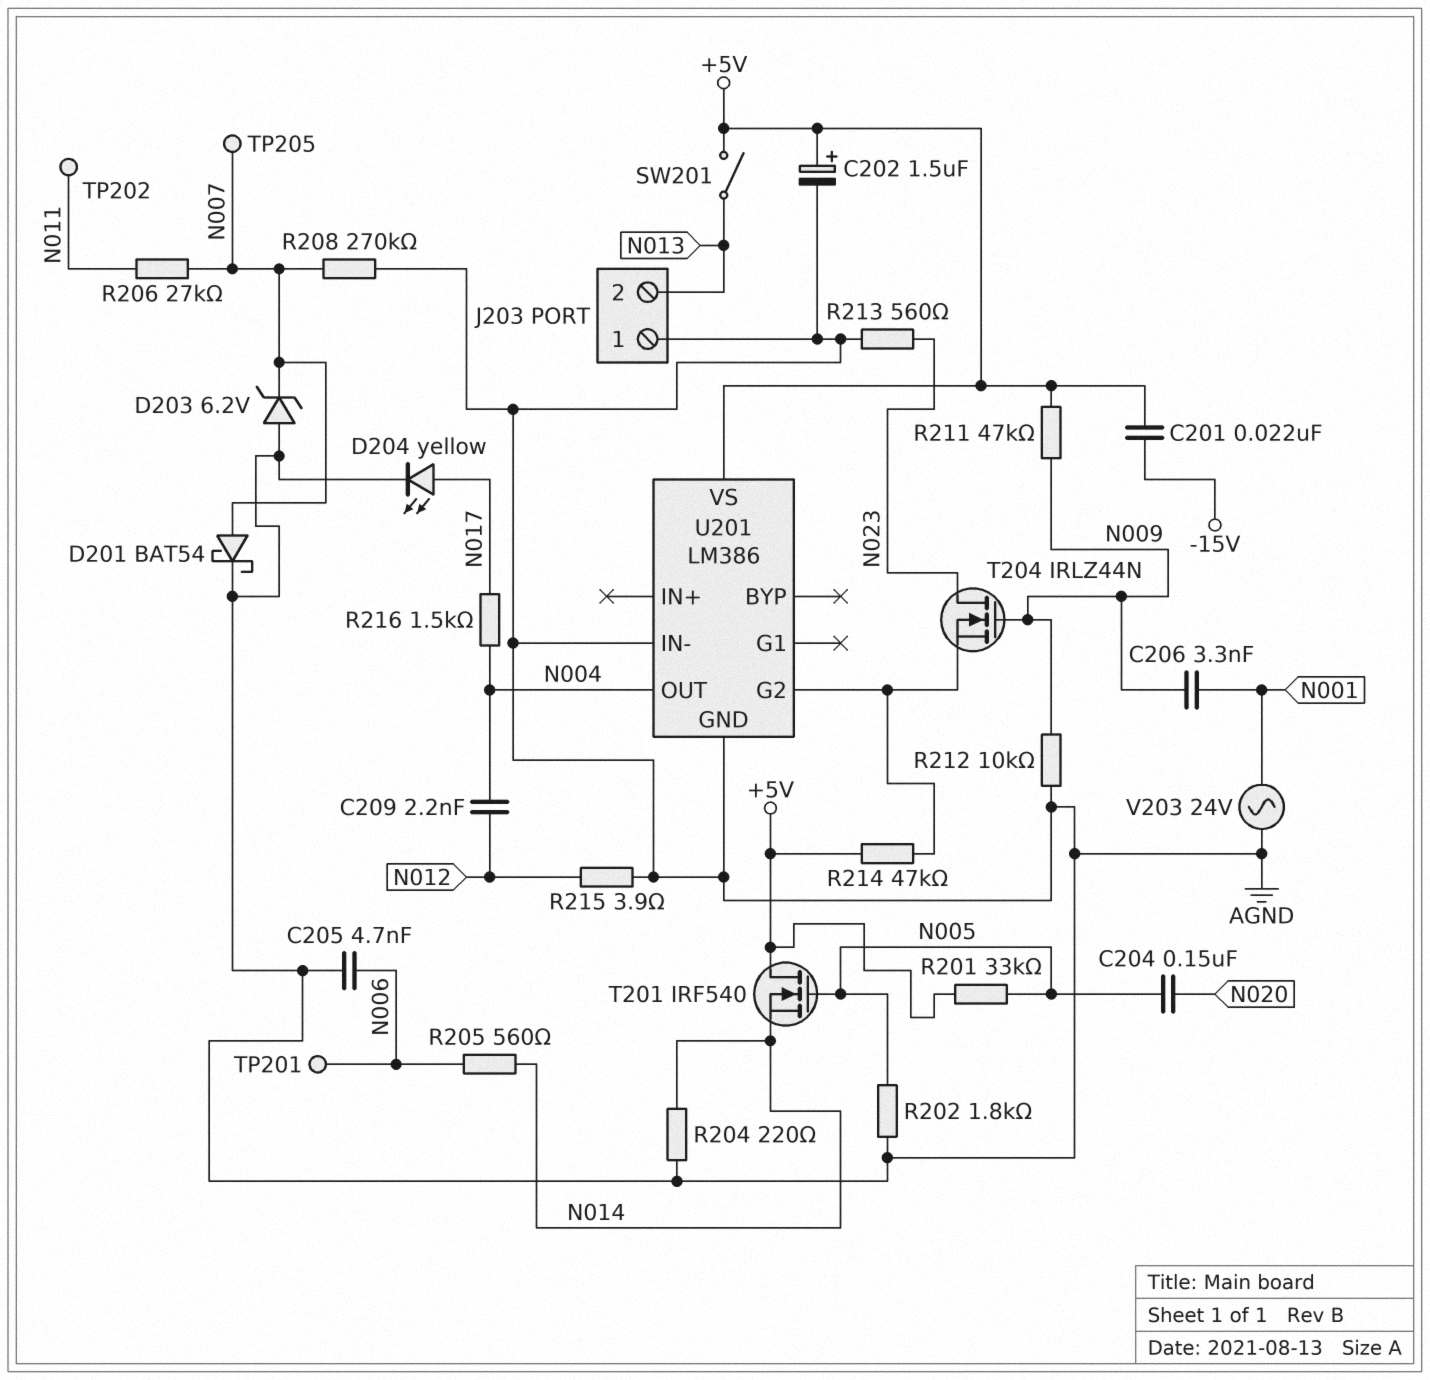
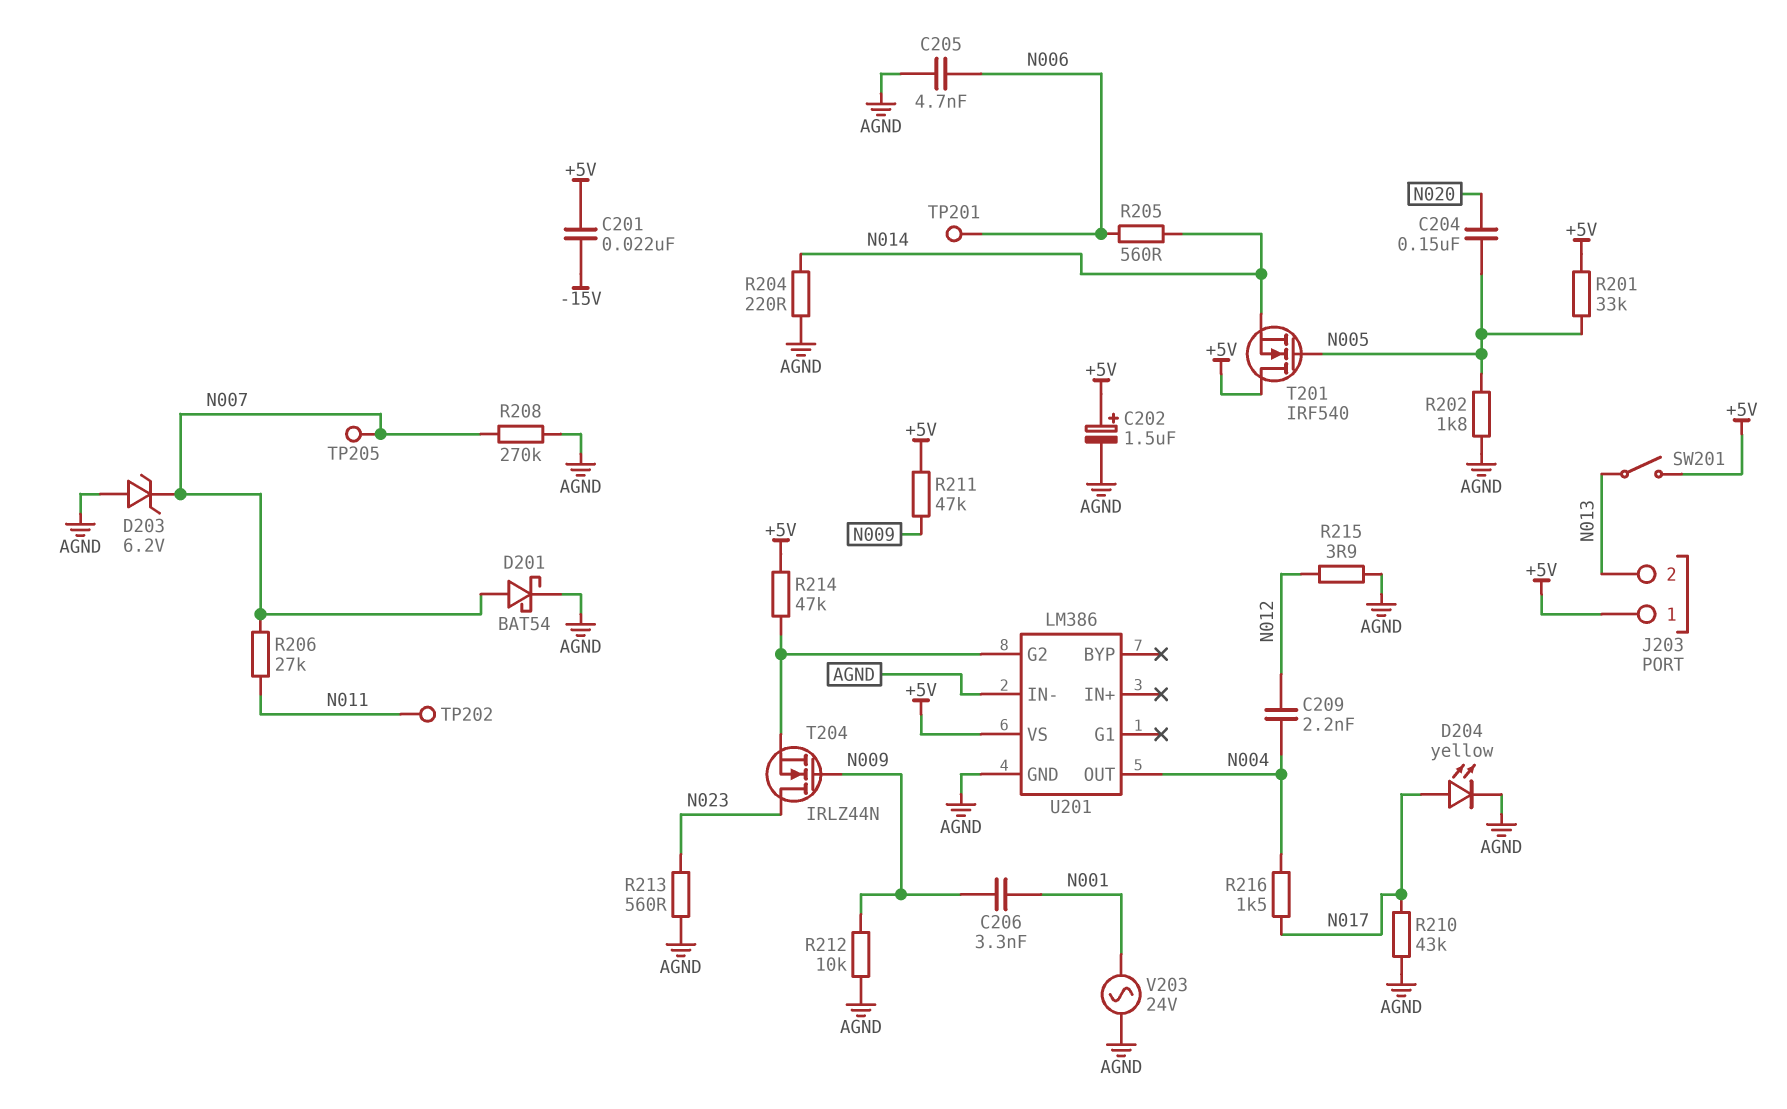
J203 pin 1: AGND -> +5V
R210: none -> 43k (AGND, N017)

